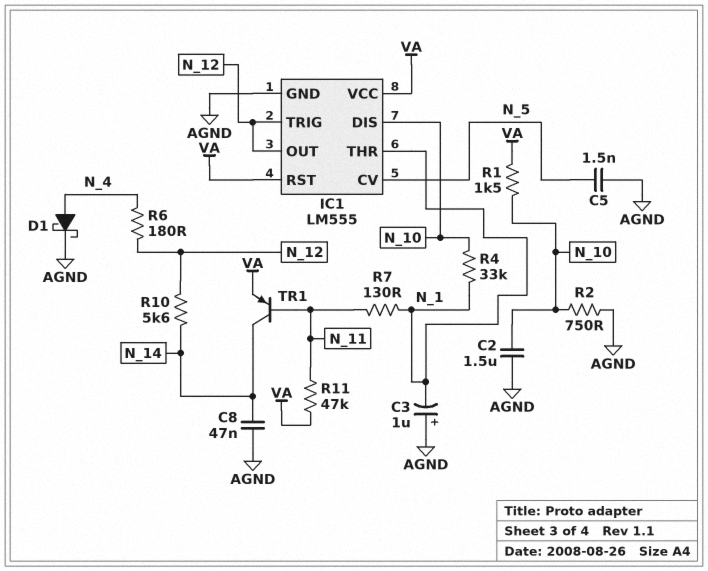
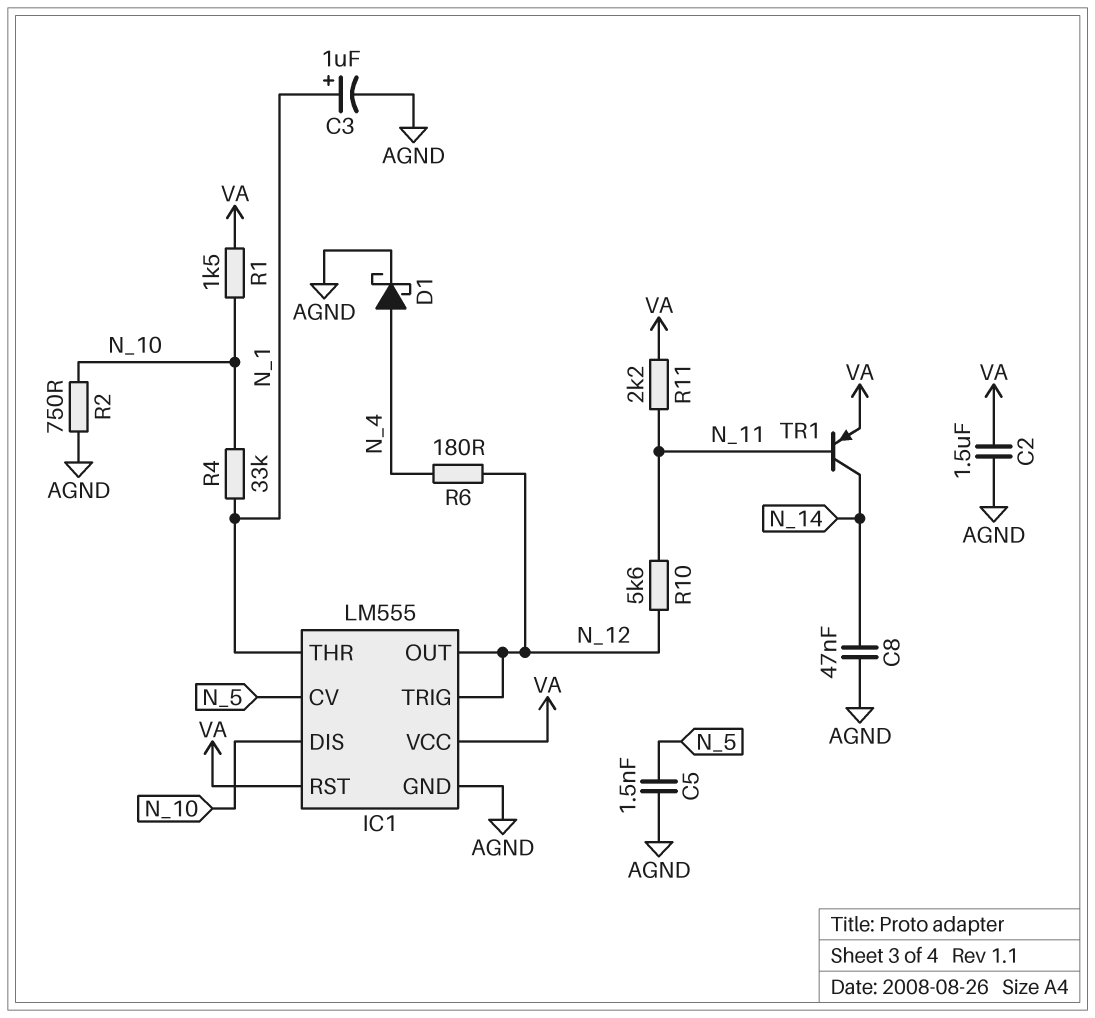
C2: 1.5uF (AGND, N_10) -> 1.5uF (AGND, VA)
C3: 1uF (plus AGND, minus N_1) -> 1uF (plus N_1, minus AGND)
R7: 130 (N_1, N_11) -> none
R10: 5.6k (N_12, N_14) -> 5.6k (N_11, N_12)
R11: 47k (N_11, VA) -> 2.2k (N_11, VA)

